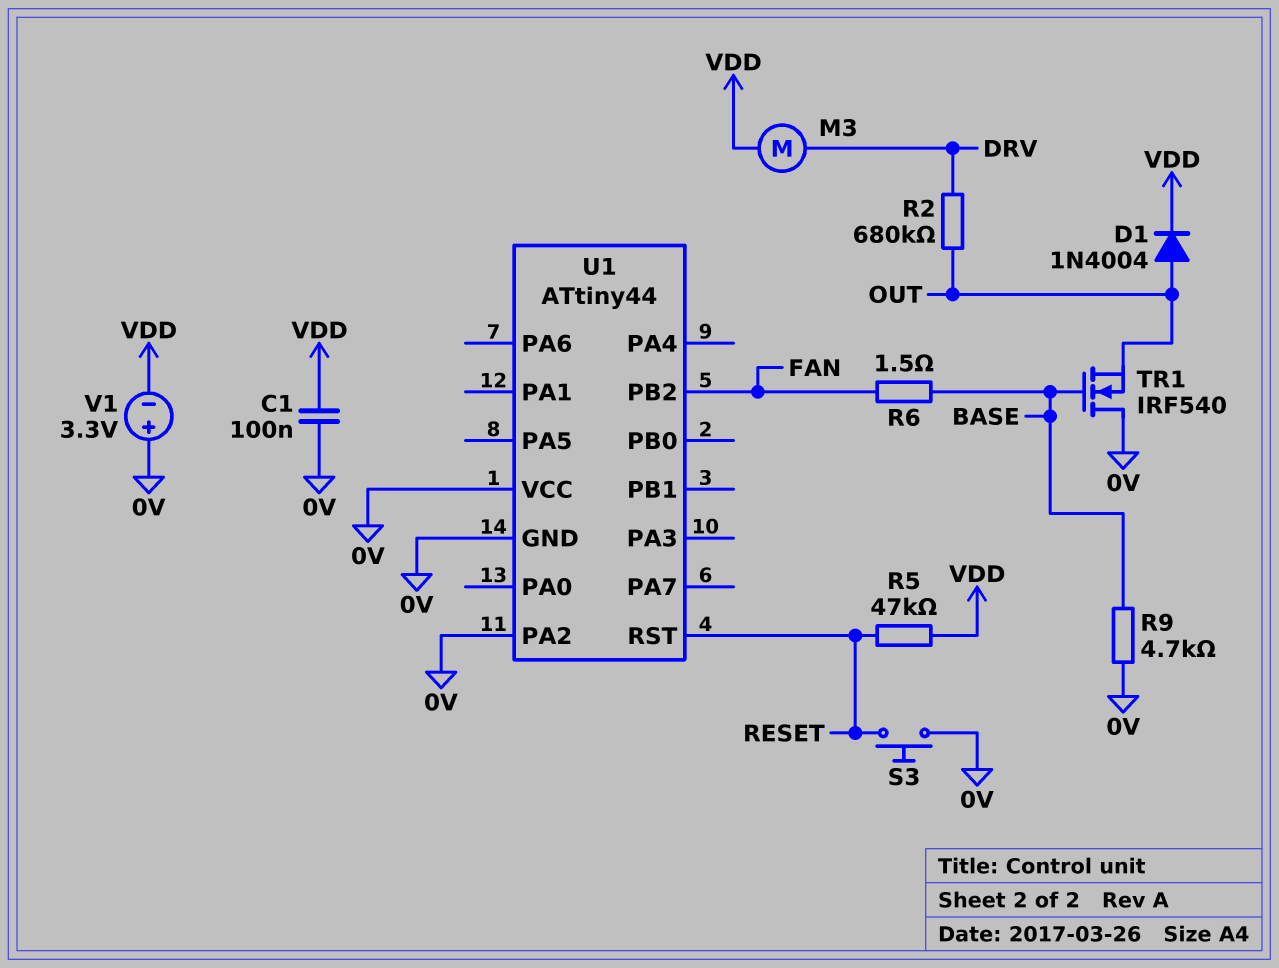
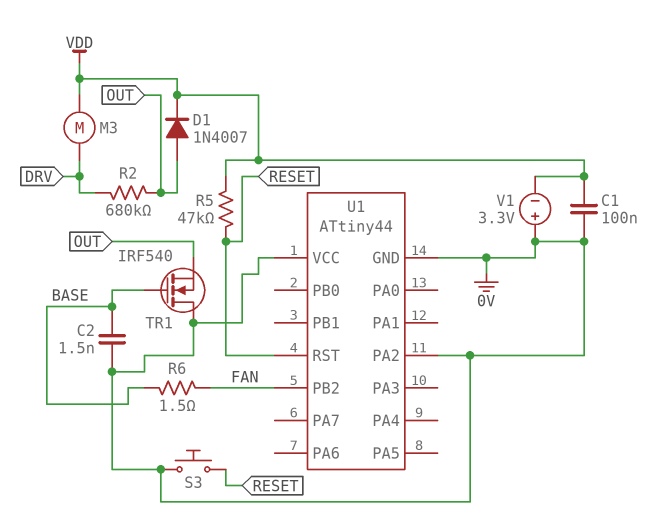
C2: none -> 1.5nF (0V, BASE)
D1: diode 1N4004 (A OUT, K VDD) -> diode 1N4007 (A OUT, K VDD)
R9: 4.7k (0V, BASE) -> none

